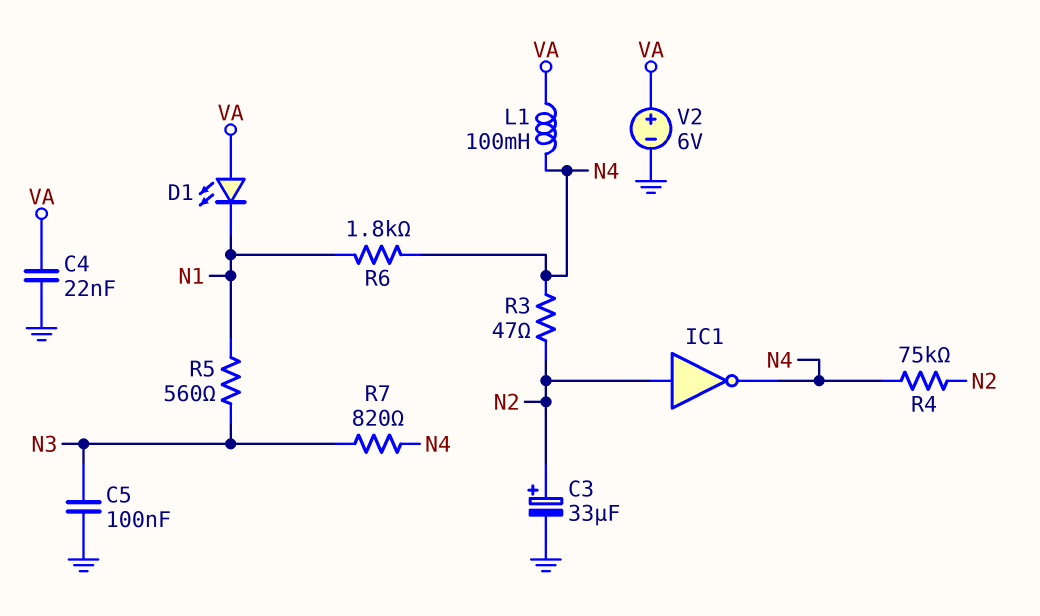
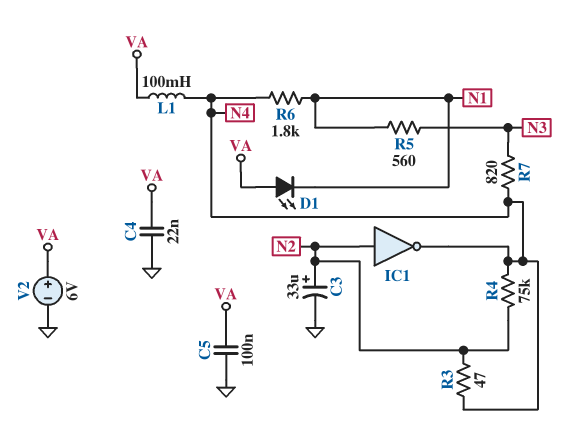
C5: 100nF (GND, N3) -> 100nF (GND, VA)

